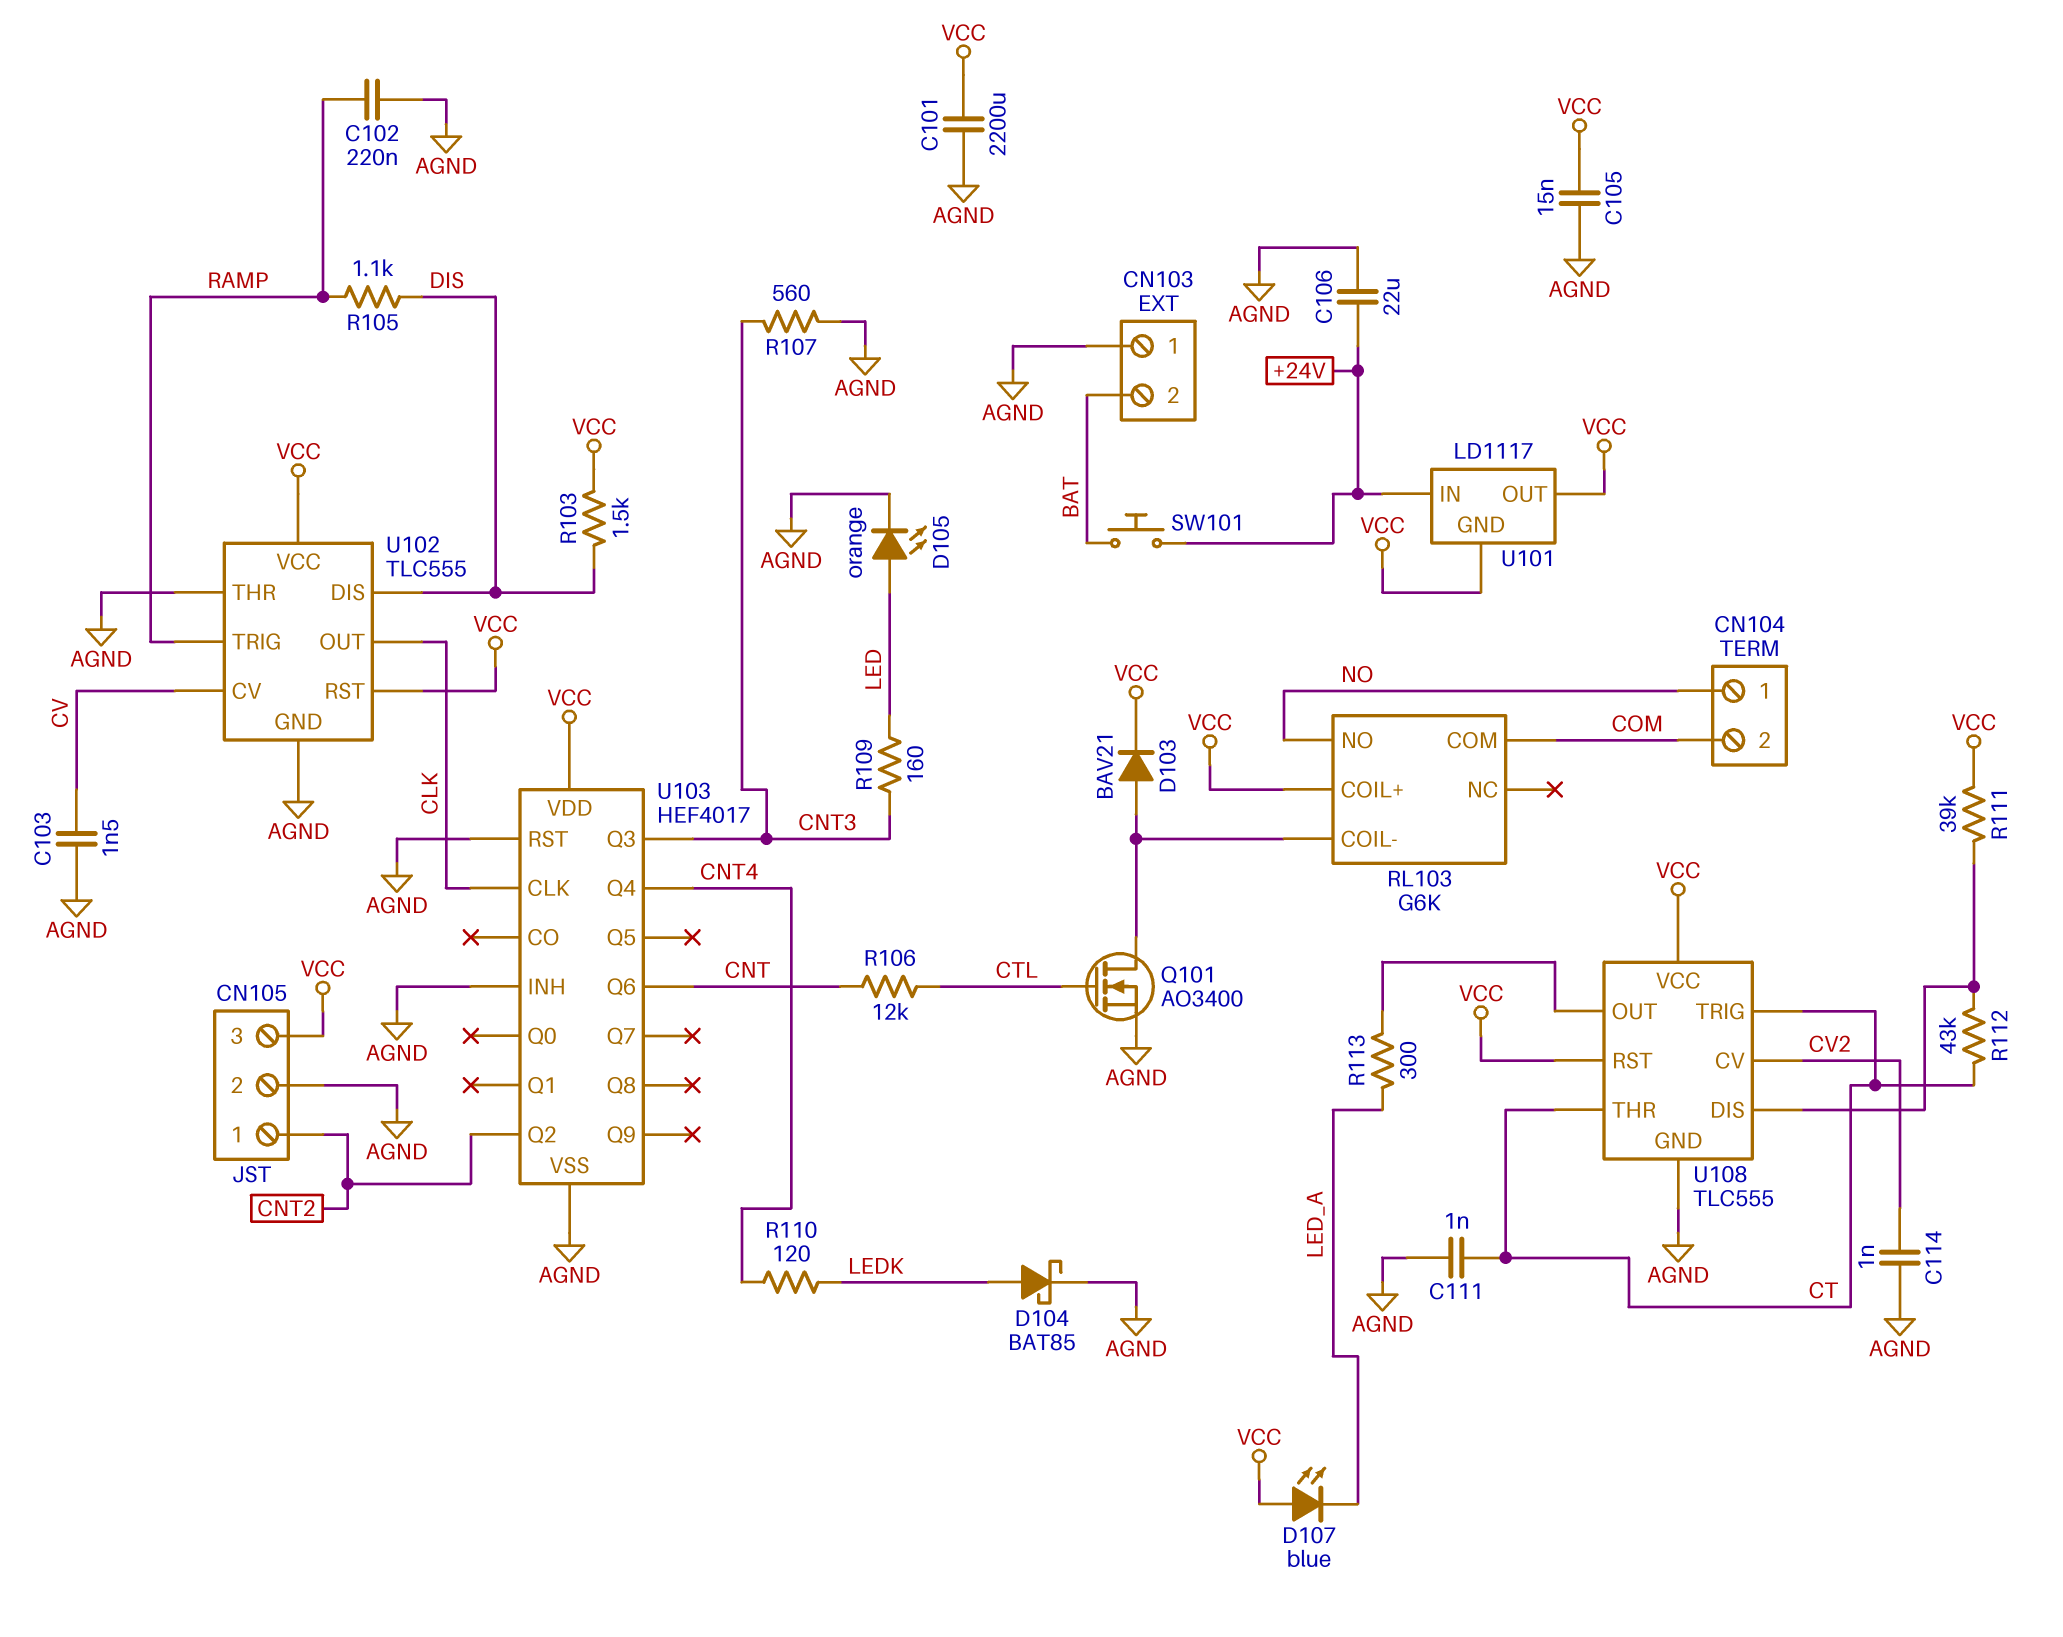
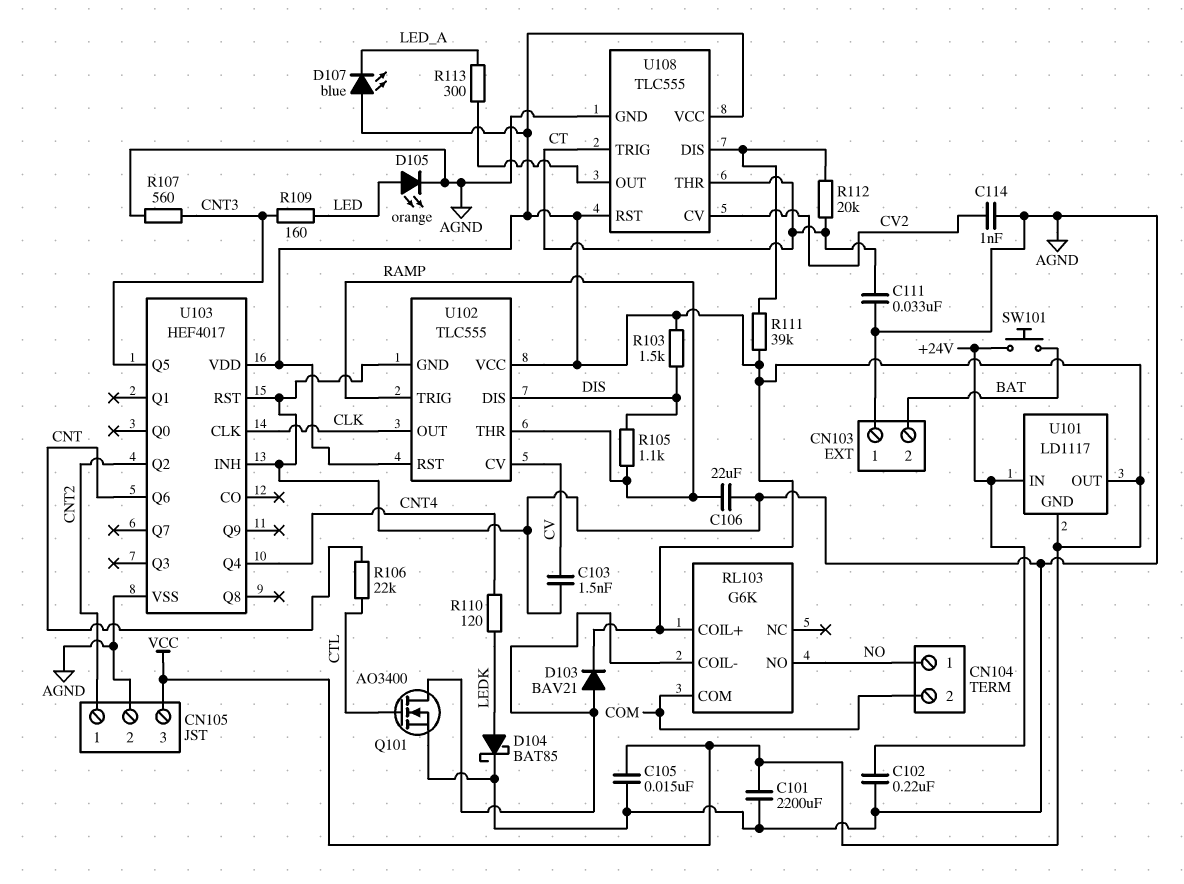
C102: 220nF (AGND, RAMP) -> 220nF (+24V, AGND)
C106: 22uF (+24V, AGND) -> 22uF (AGND, RAMP)
C111: 1nF (AGND, CT) -> 33nF (AGND, CT)
R106: 12k (CNT, CTL) -> 22k (CNT, CTL)
R112: 43k (CT, U108/DIS) -> 20k (CT, U108/DIS)
U102 pin THR: AGND -> RAMP
U103 pin Q3: CNT3 -> none
U103 pin Q5: none -> CNT3

